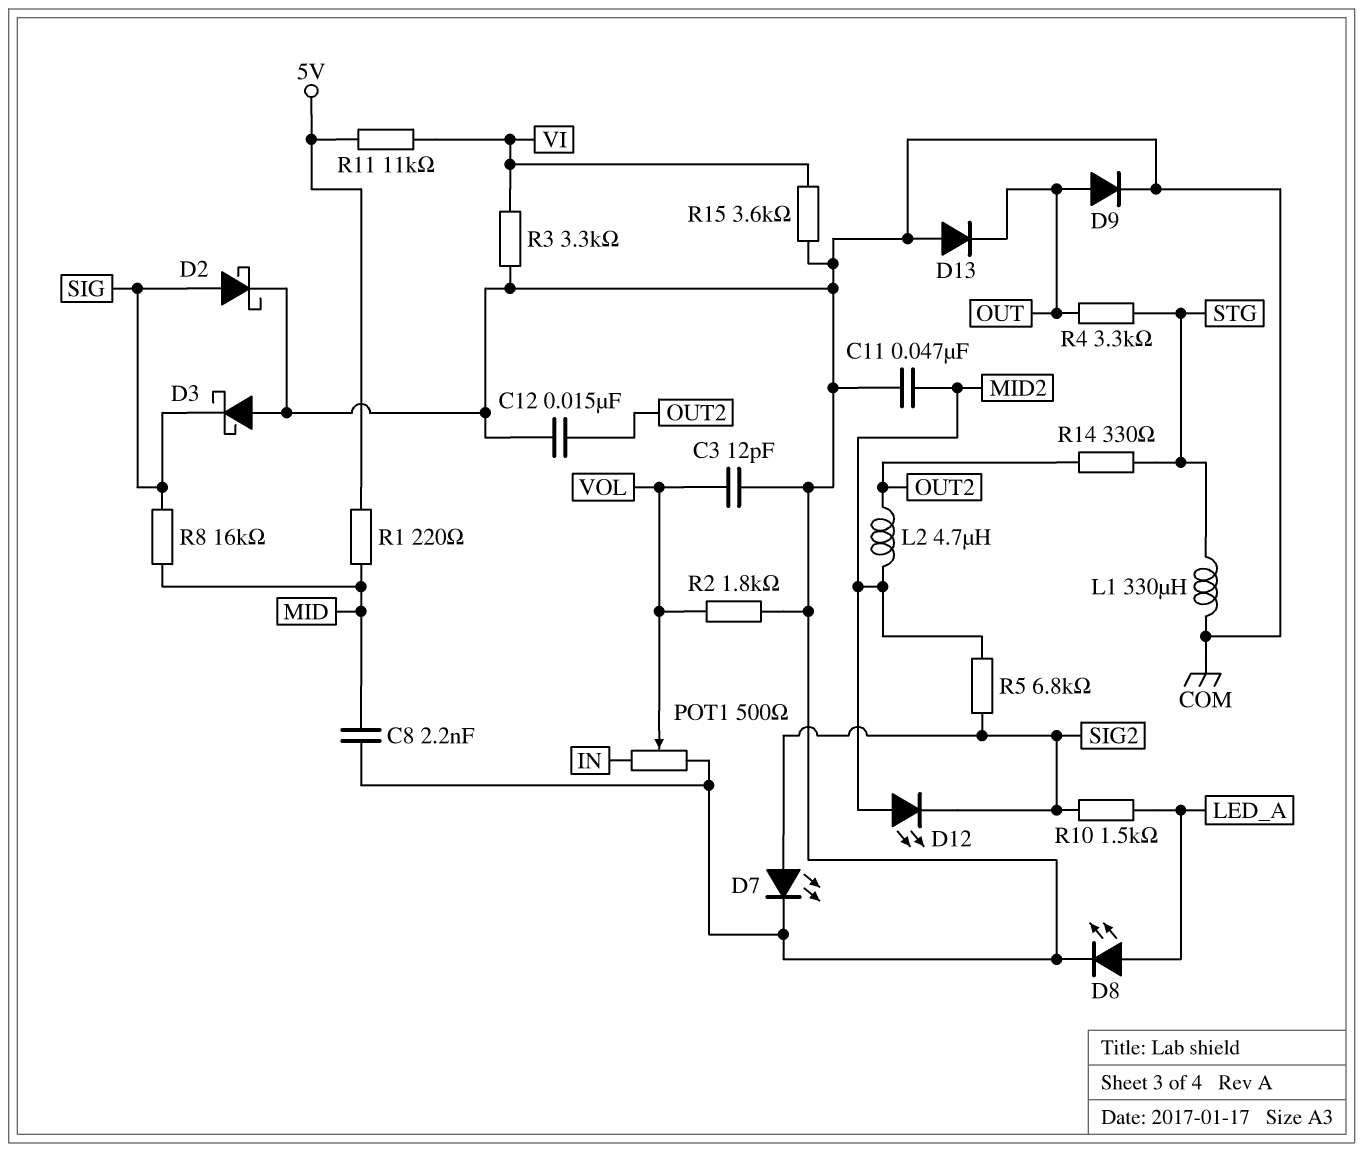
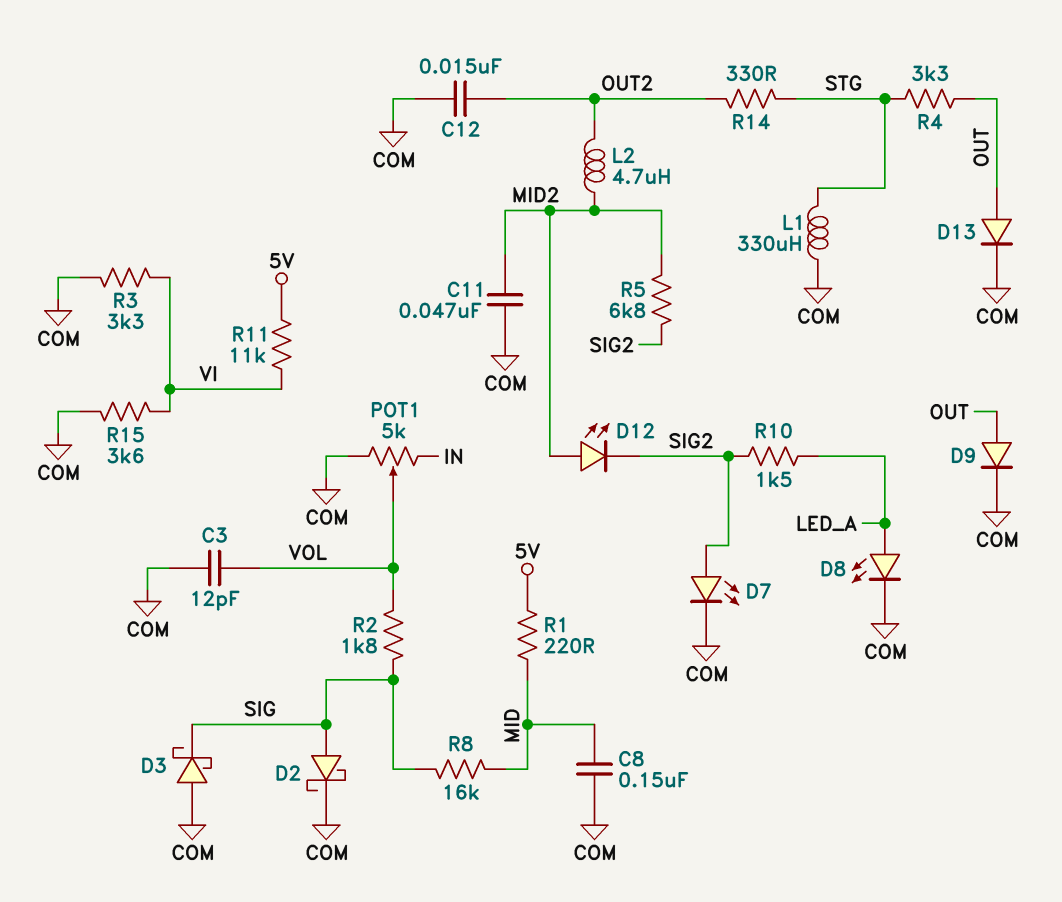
C8: 2.2nF (COM, MID) -> 150nF (COM, MID)
D13: diode (A COM, K OUT) -> diode (A OUT, K COM)
POT1: 500 (COM, IN, wiper VOL) -> 5k (COM, IN, wiper VOL)
R2: 1.8k (COM, VOL) -> 1.8k (SIG, VOL)

